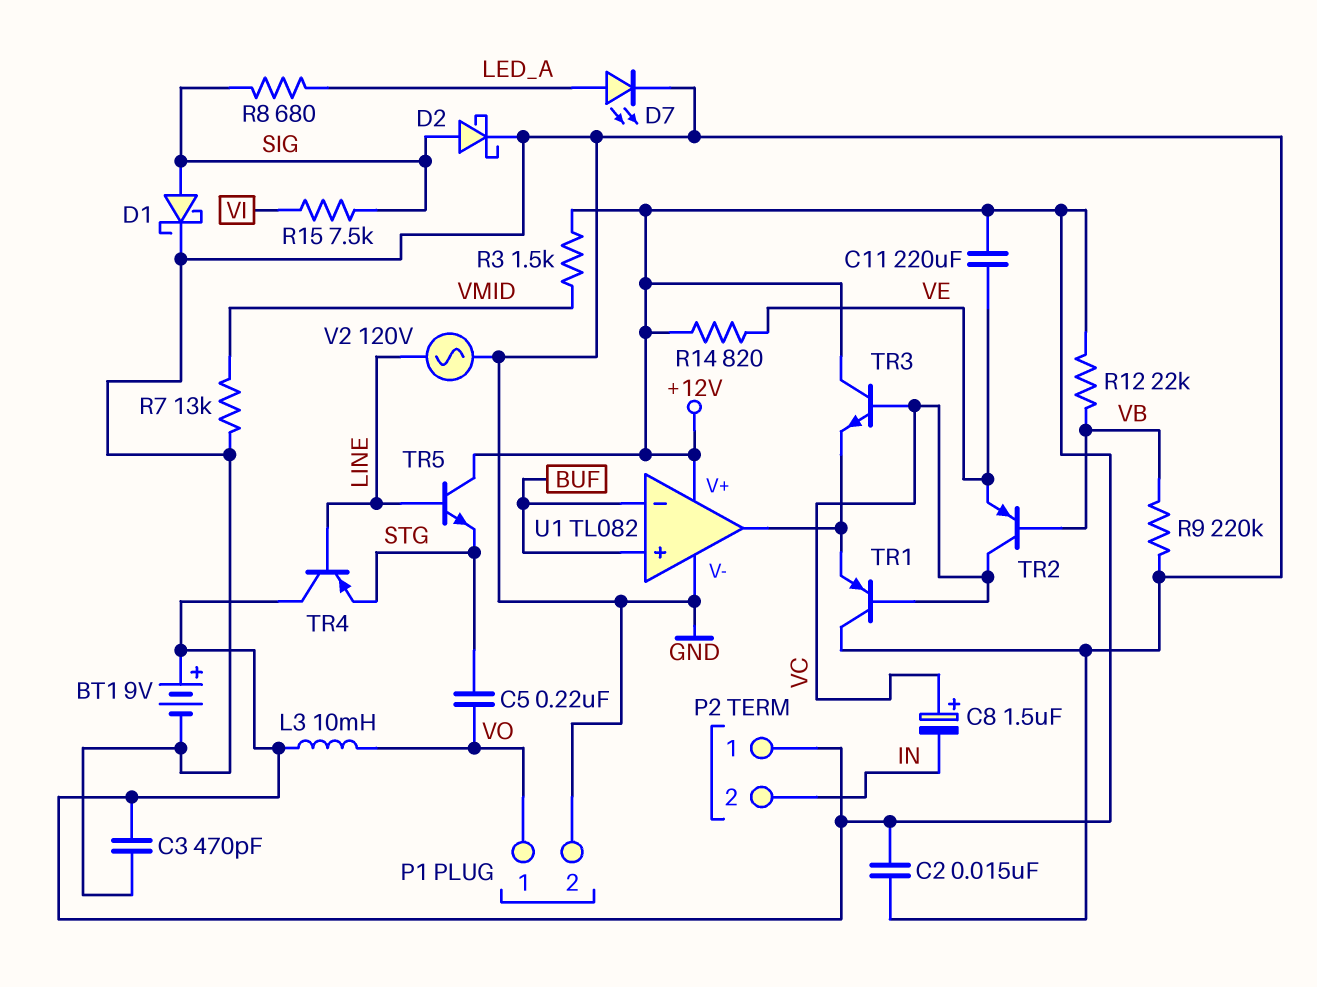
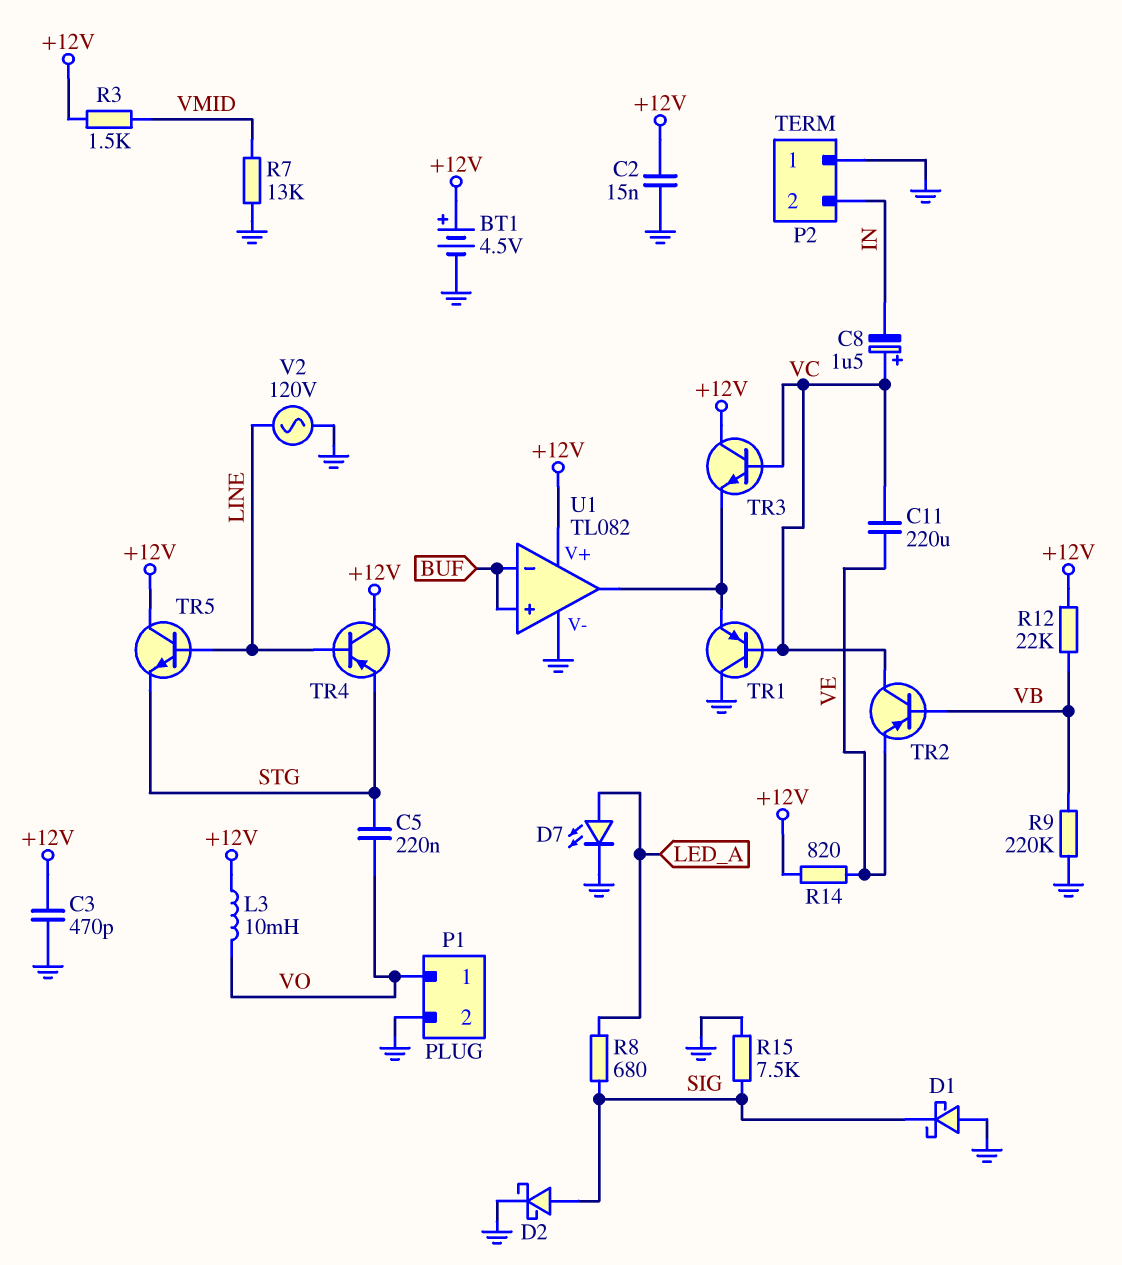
BT1: 9V (plus +12V, minus GND) -> 4.5V (plus +12V, minus GND)
C11: 220uF (+12V, VE) -> 220uF (VC, VE)
D1: schottky (A SIG, K GND) -> schottky (A GND, K SIG)
P2 pin 1: +12V -> GND
R15: 7.5k (SIG, VI) -> 7.5k (GND, SIG)

